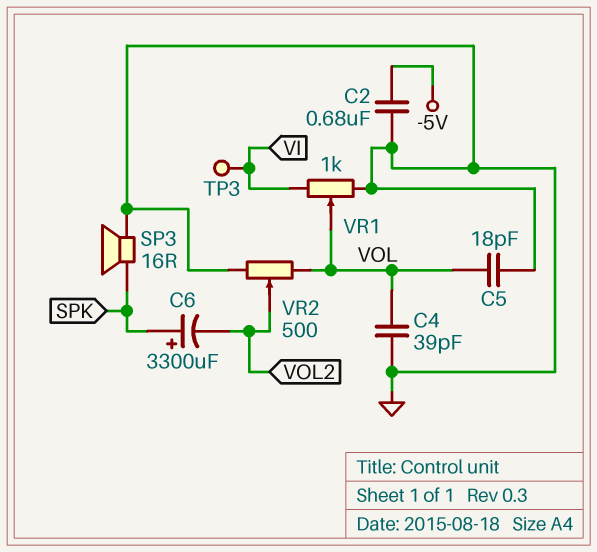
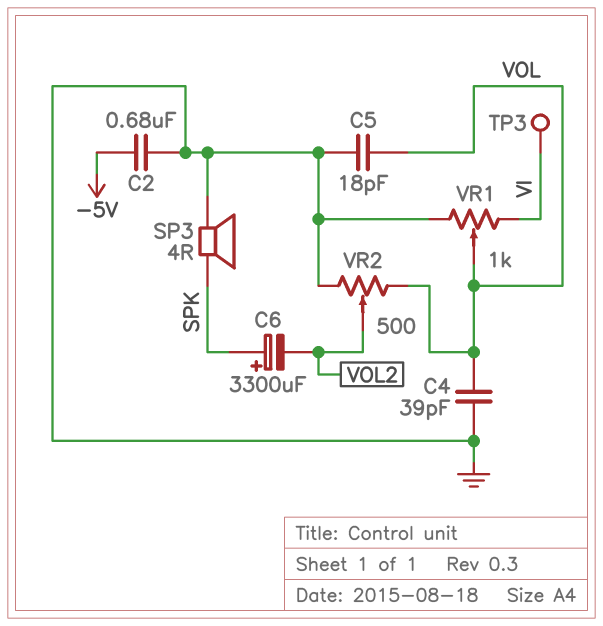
SP3: speaker 16R (GND, SPK) -> speaker 4R (GND, SPK)

